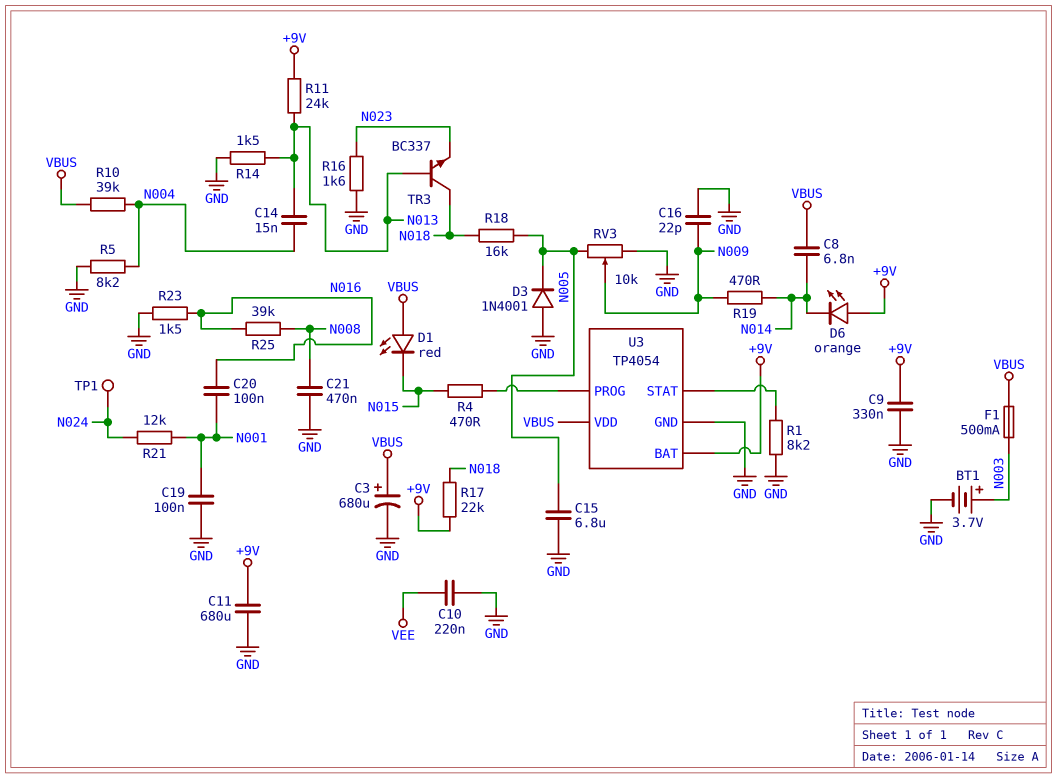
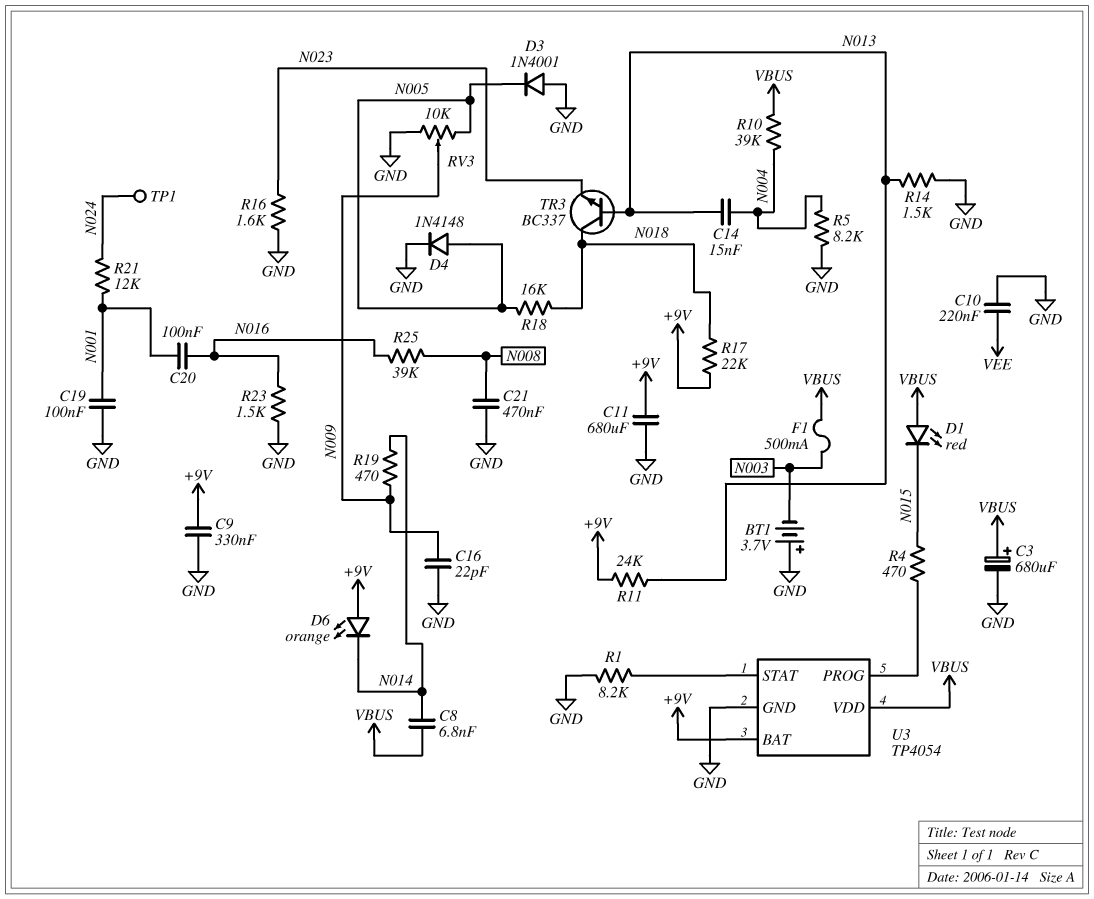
BT1: 3.7V (plus N003, minus GND) -> 3.7V (plus GND, minus N003)
C15: 6.8uF (GND, N005) -> none
D4: none -> diode 1N4148 (A N005, K GND)

